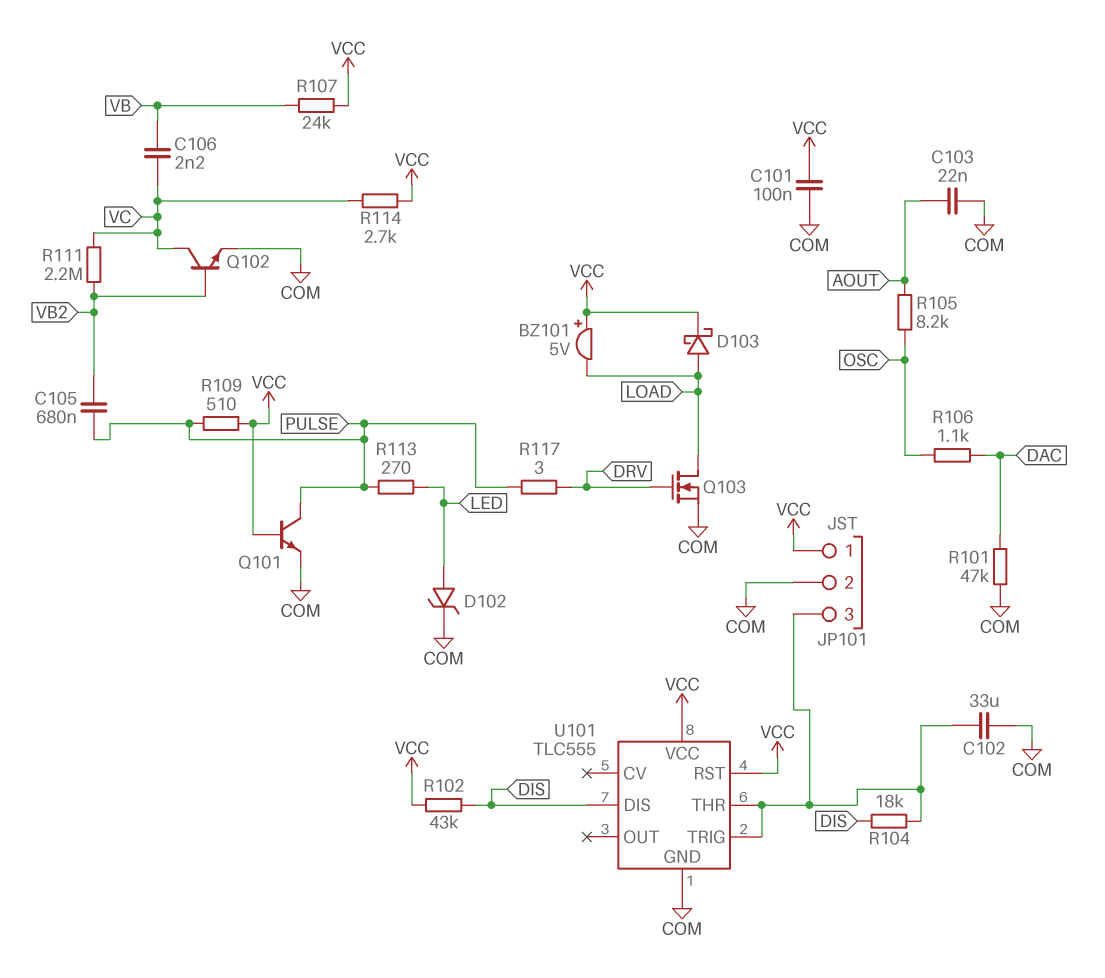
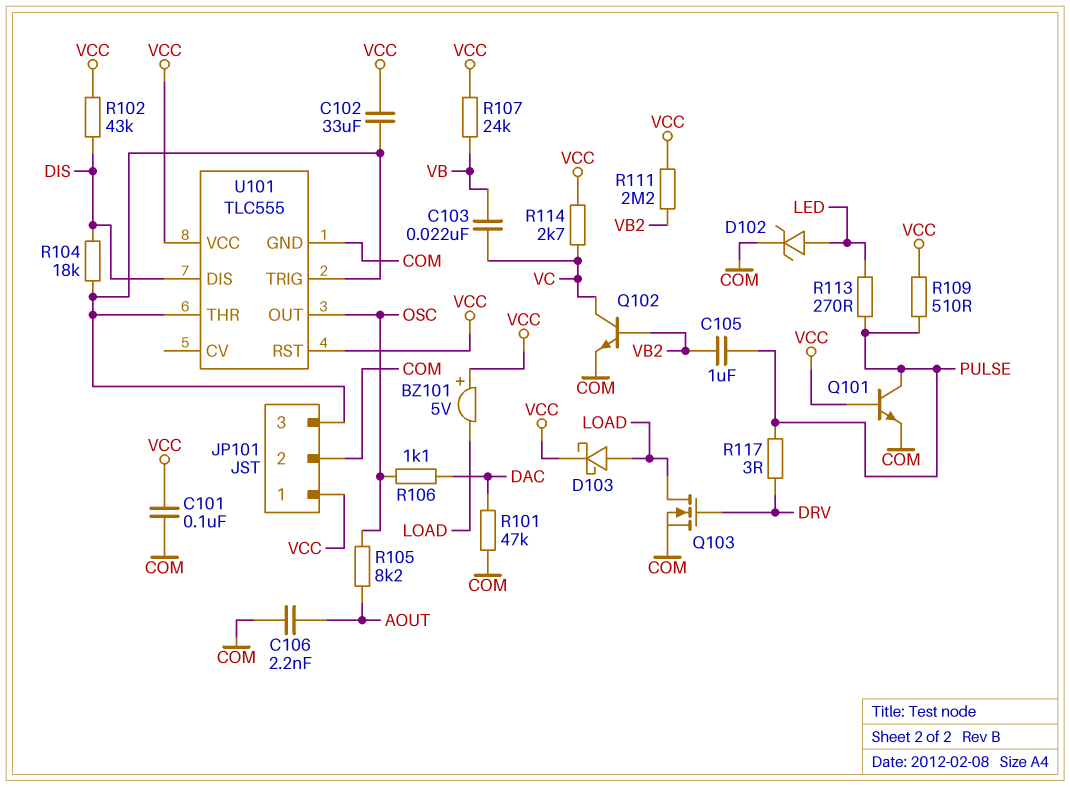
C102: 33uF (COM, JP101/3) -> 33uF (JP101/3, VCC)
C103: 22nF (AOUT, COM) -> 22nF (VB, VC)
C105: 680nF (PULSE, VB2) -> 1uF (PULSE, VB2)
C106: 2.2nF (VB, VC) -> 2.2nF (AOUT, COM)
R111: 2.2M (VB2, VC) -> 2.2M (VB2, VCC)
U101 pin OUT: none -> OSC

